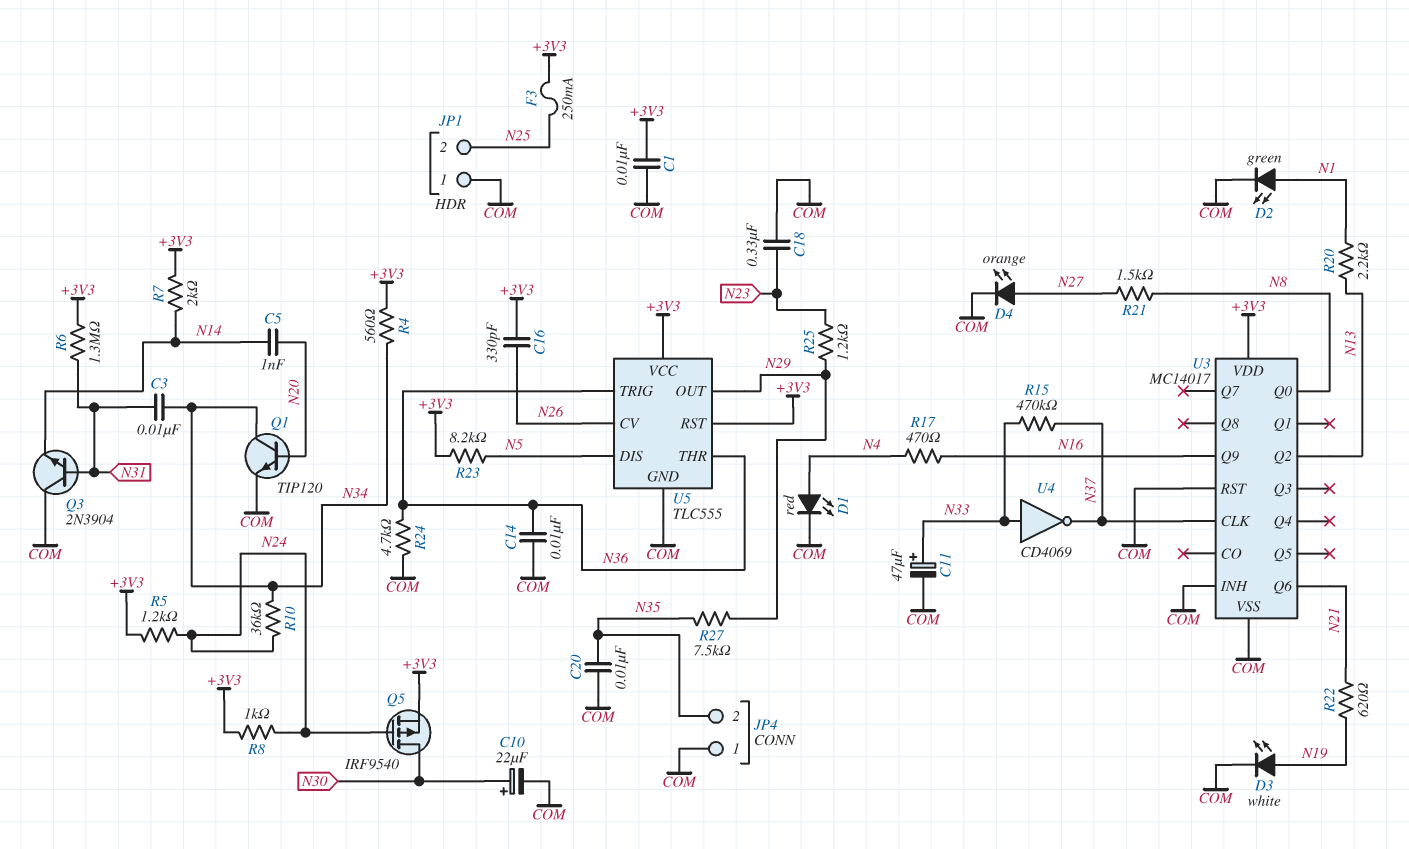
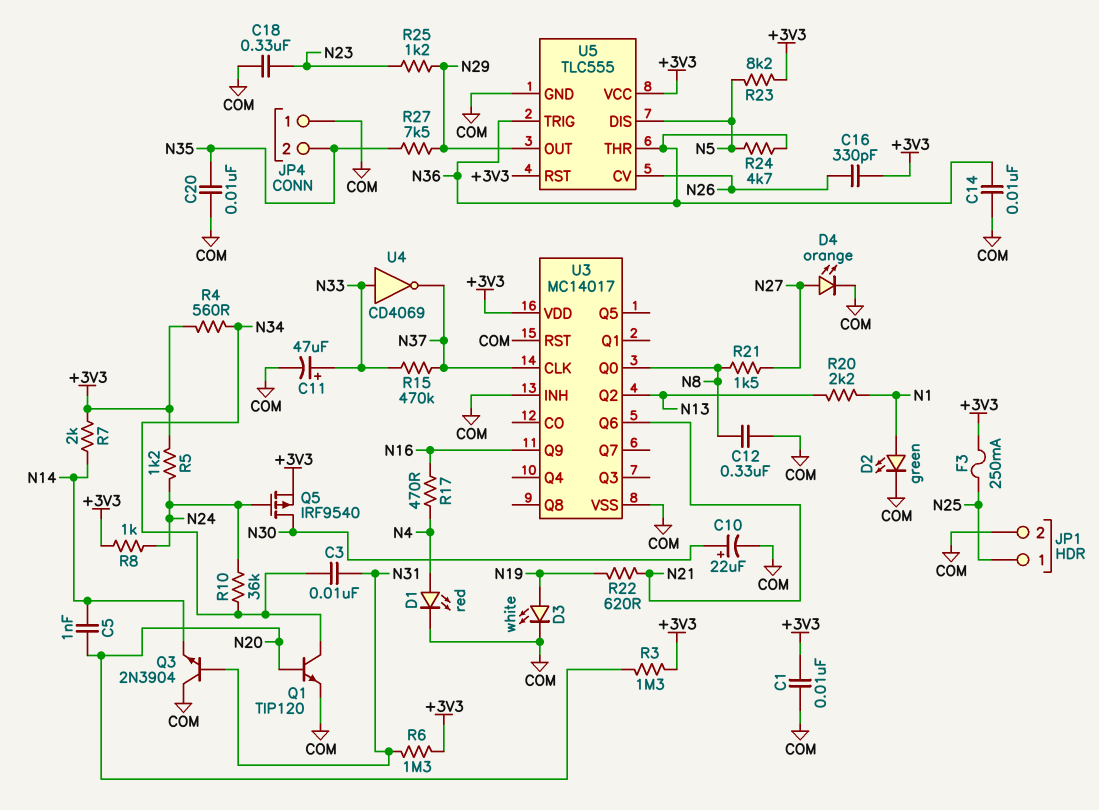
C12: none -> 330nF (COM, N8)
JP1 pin 1: COM -> N25
JP1 pin 2: N25 -> COM
R3: none -> 1.3M (+3V3, N20)
R24: 4.7k (COM, N36) -> 4.7k (N5, N36)

